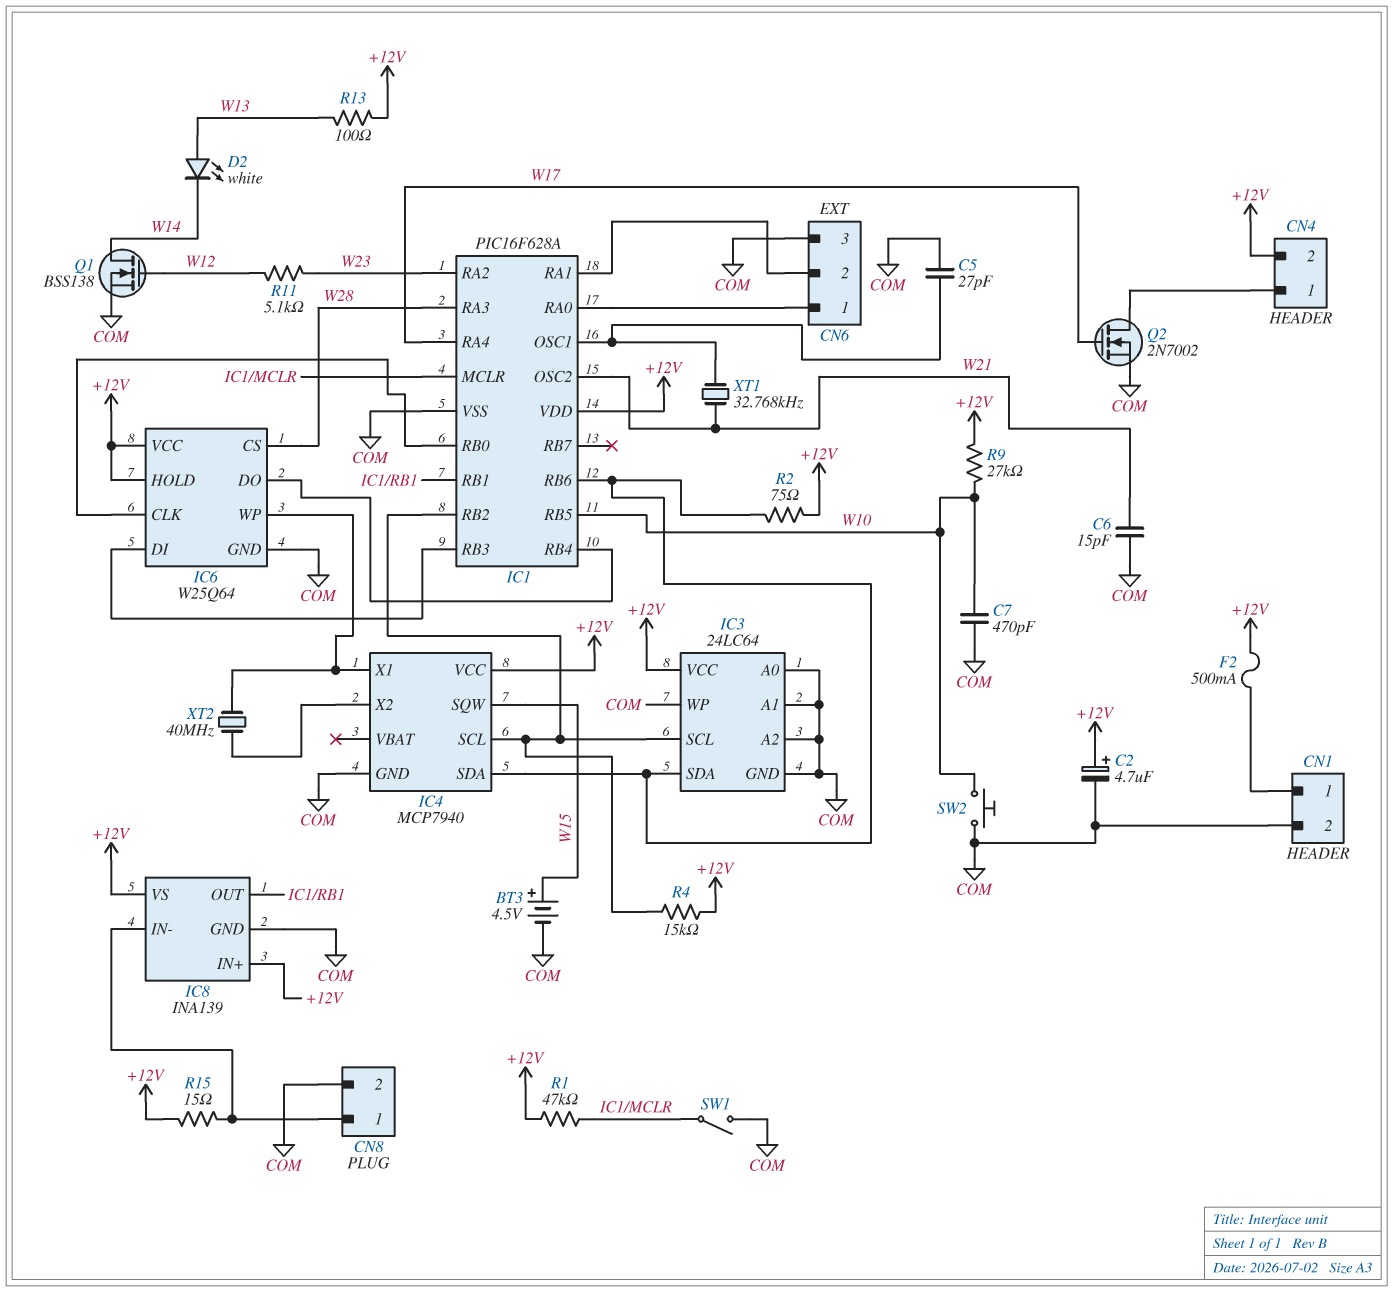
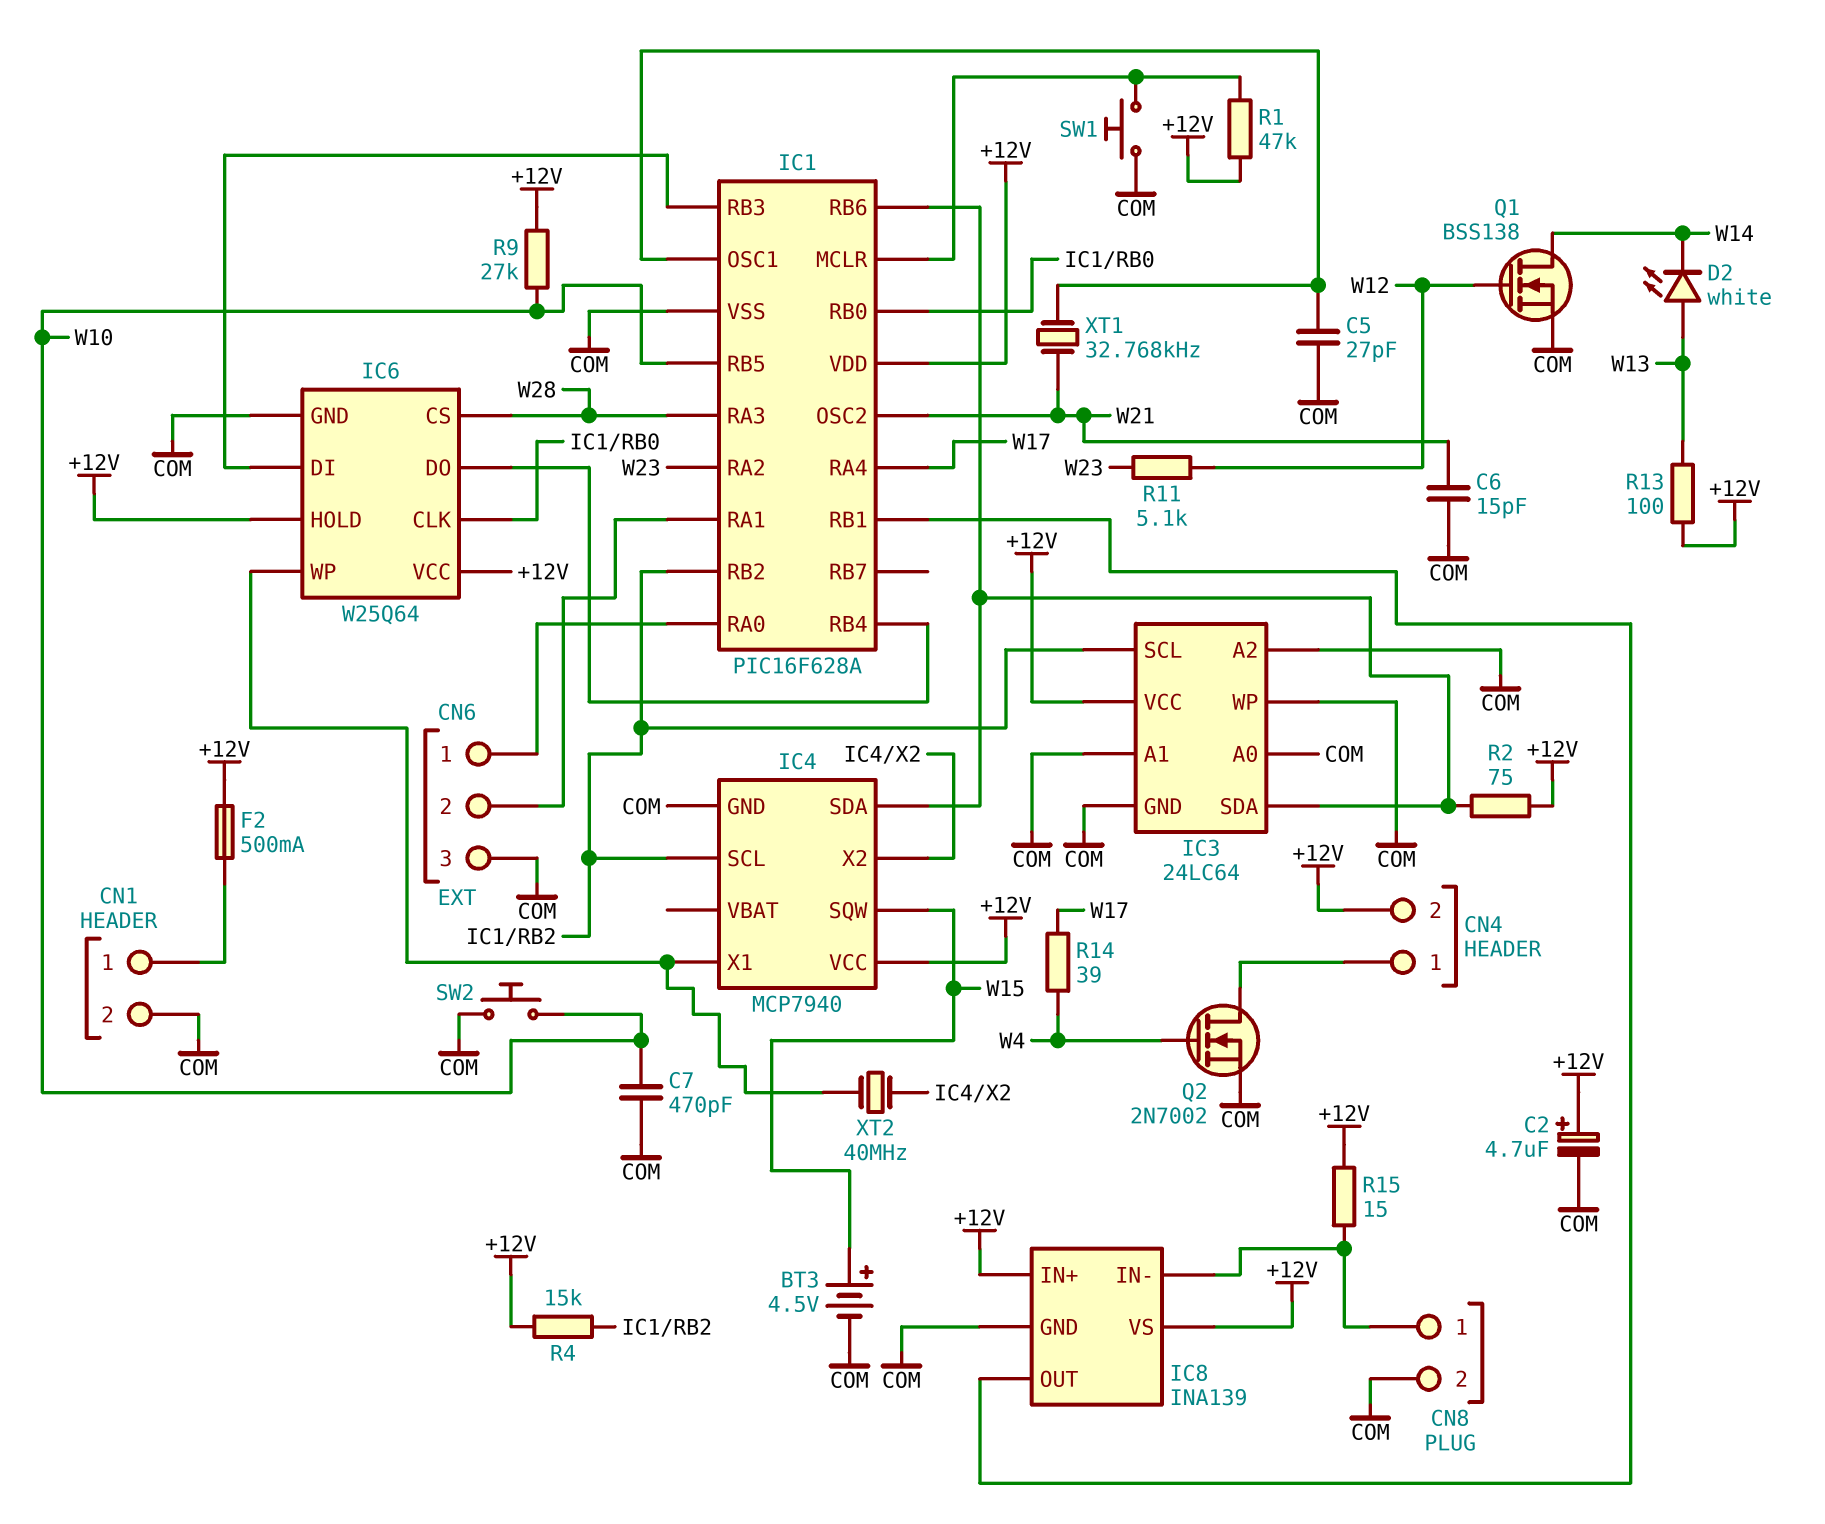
Q2: NMOS 2N7002 (G W17, D CN4/1, S COM) -> NMOS 2N7002 (G W4, D CN4/1, S COM)
R14: none -> 39 (W4, W17)
SW1: switch (COM, IC1/MCLR) -> button (COM, IC1/MCLR)

